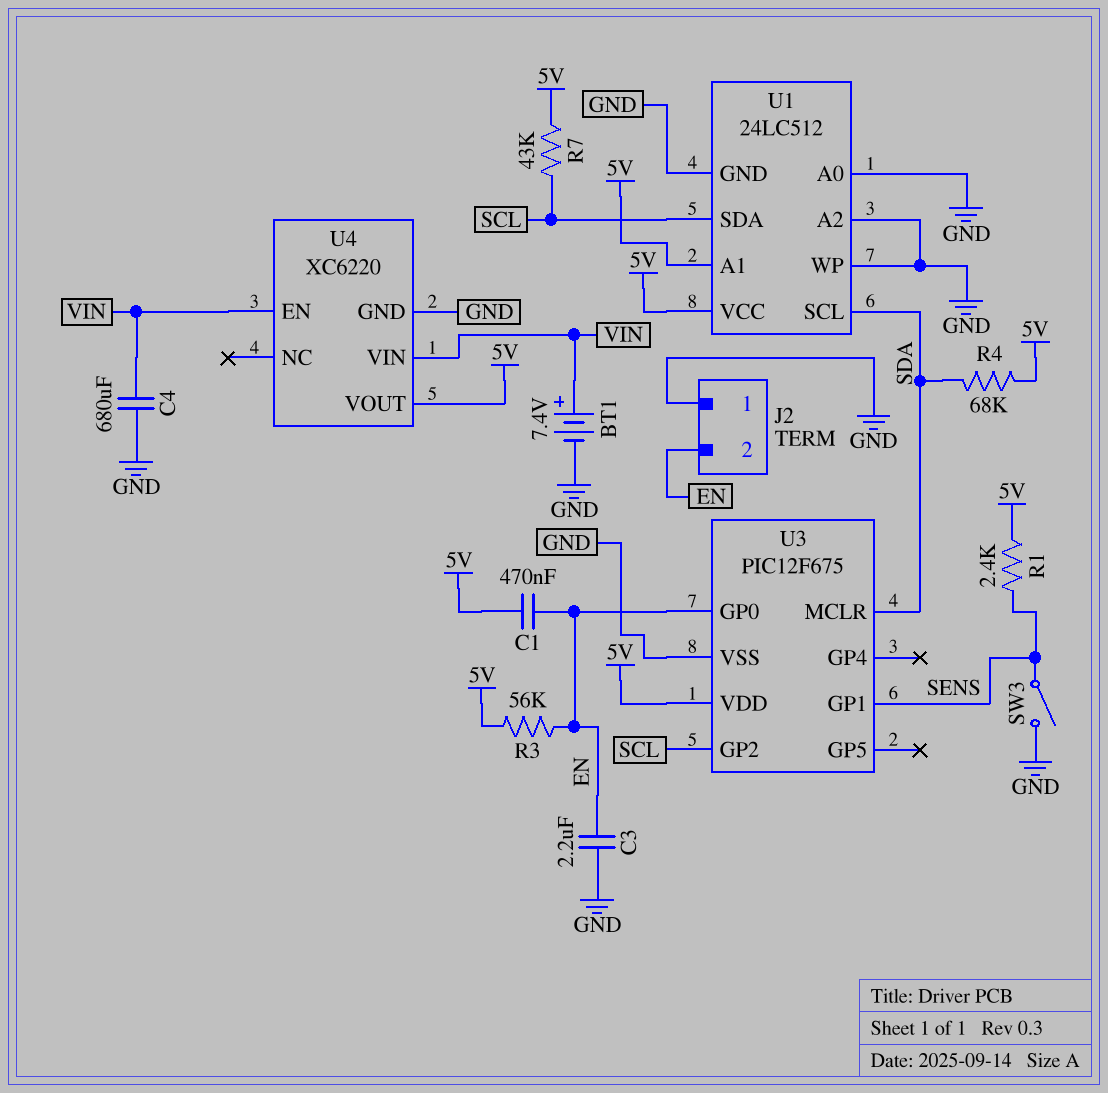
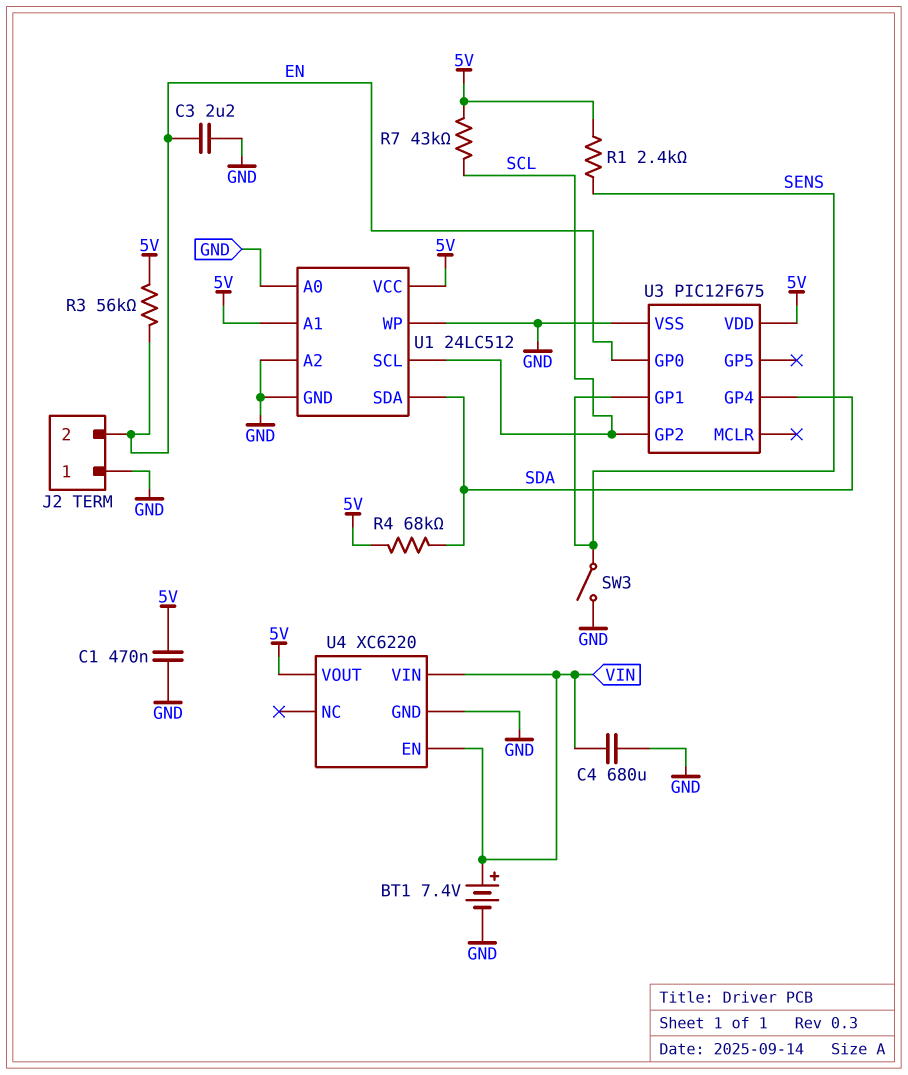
C1: 470nF (5V, EN) -> 470nF (5V, GND)
U1 pin SCL: SDA -> SCL
U1 pin SDA: SCL -> SDA
U3 pin GP4: none -> SDA
U3 pin MCLR: SDA -> none

